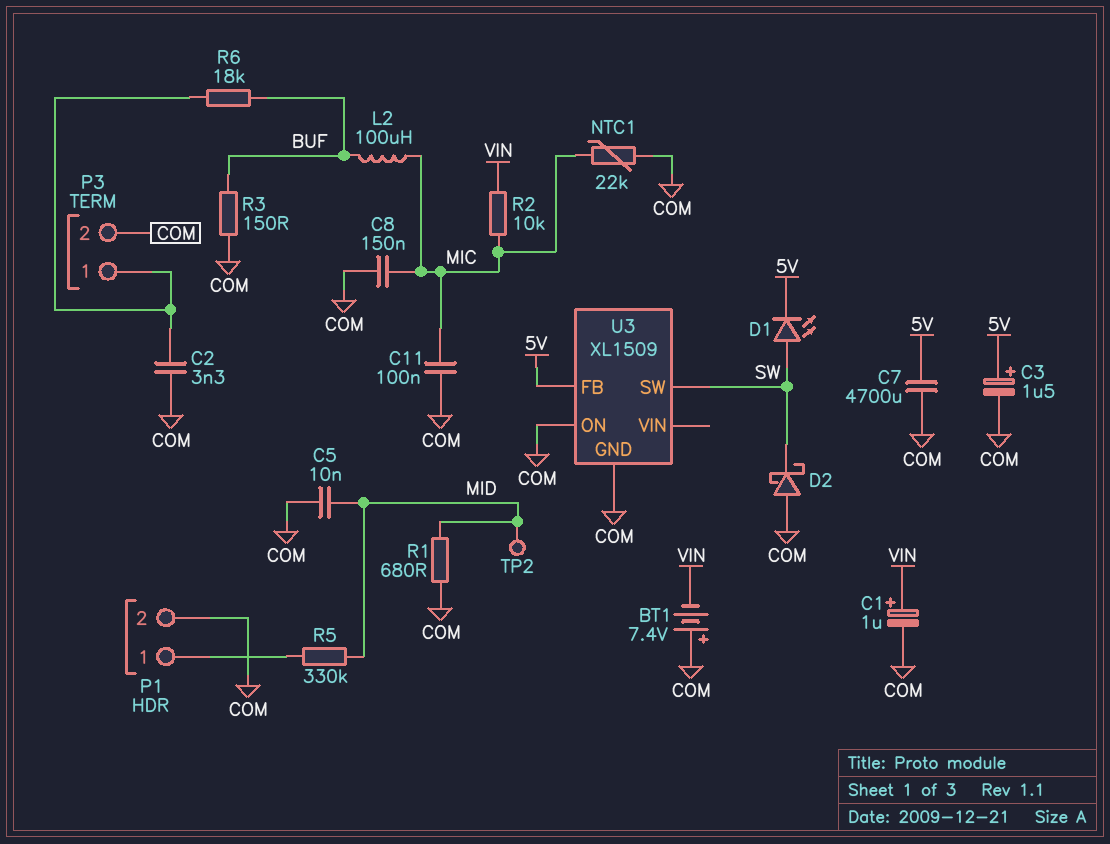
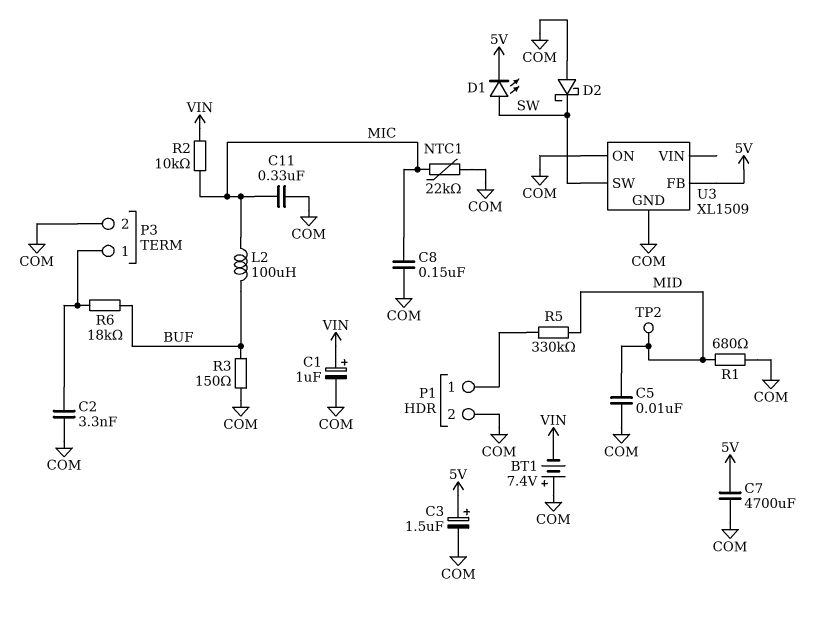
C11: 100nF (COM, MIC) -> 330nF (COM, MIC)

